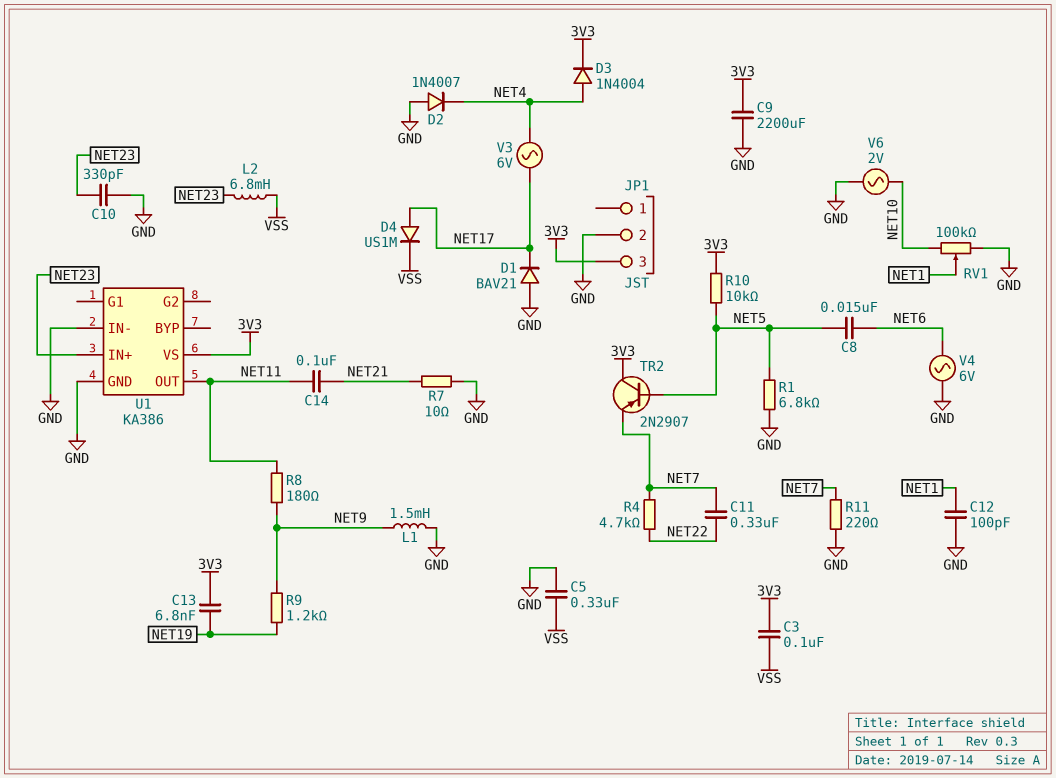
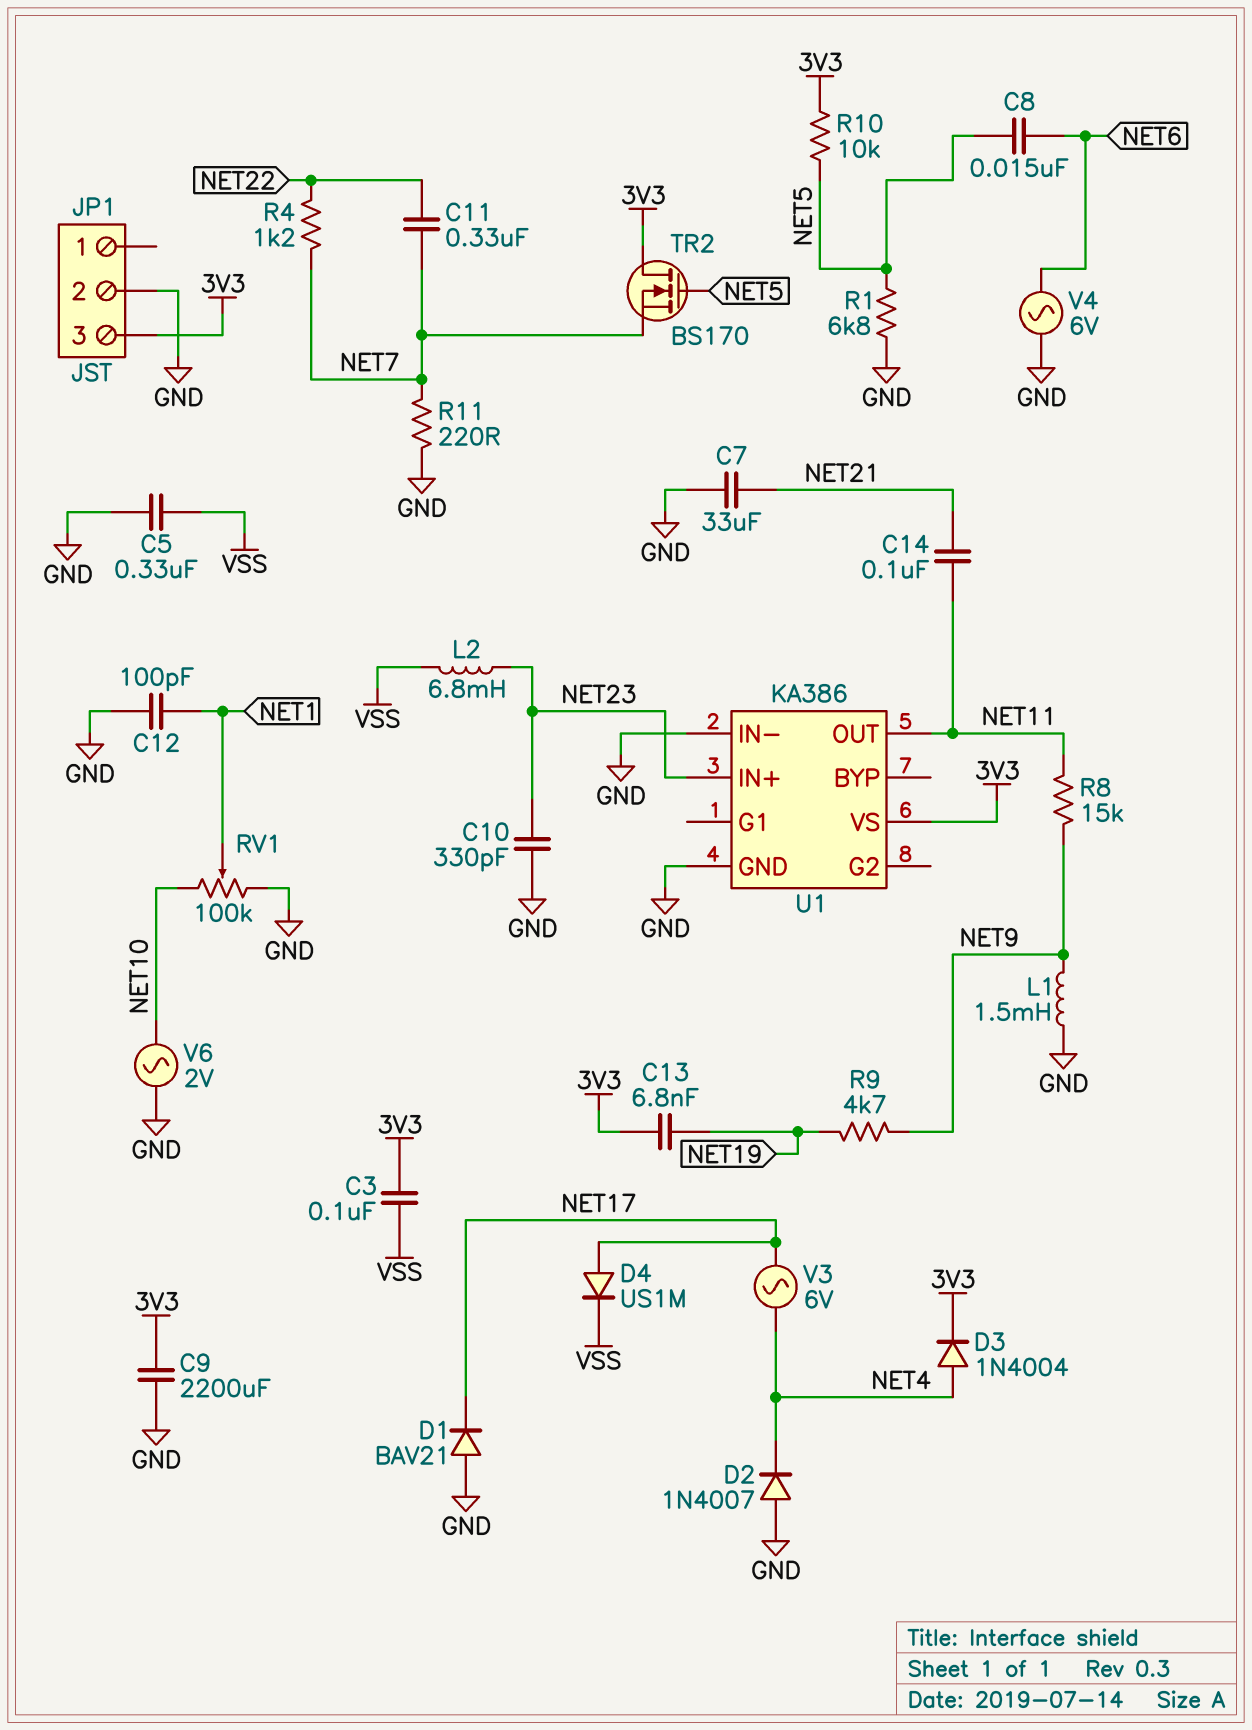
C7: none -> 33uF (GND, NET21)
R4: 4.7k (NET7, NET22) -> 1.2k (NET7, NET22)
R7: 10 (GND, NET21) -> none
R8: 180 (NET9, NET11) -> 15k (NET9, NET11)
R9: 1.2k (NET9, NET19) -> 4.7k (NET9, NET19)
TR2: PNP 2N2907 (B NET5, C 3V3, E NET7) -> NMOS BS170 (G NET5, D 3V3, S NET7)

